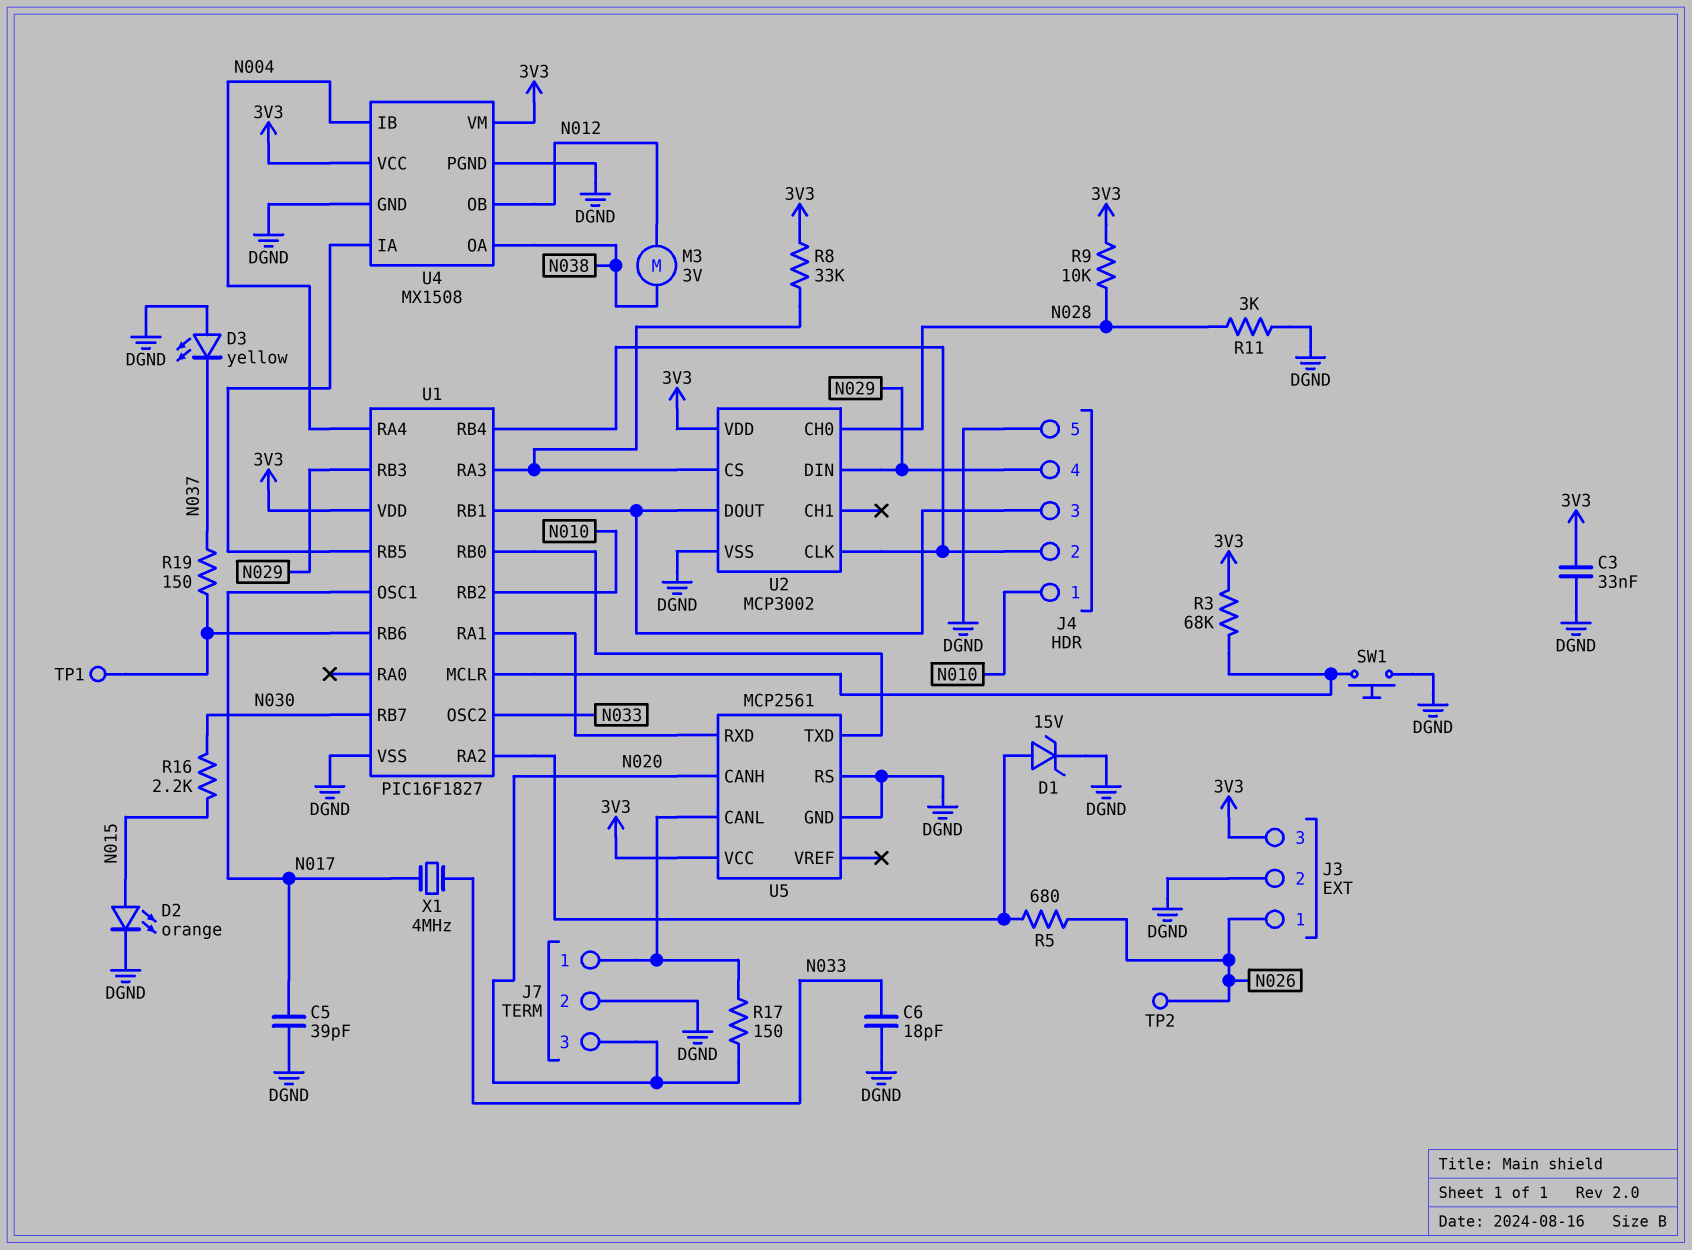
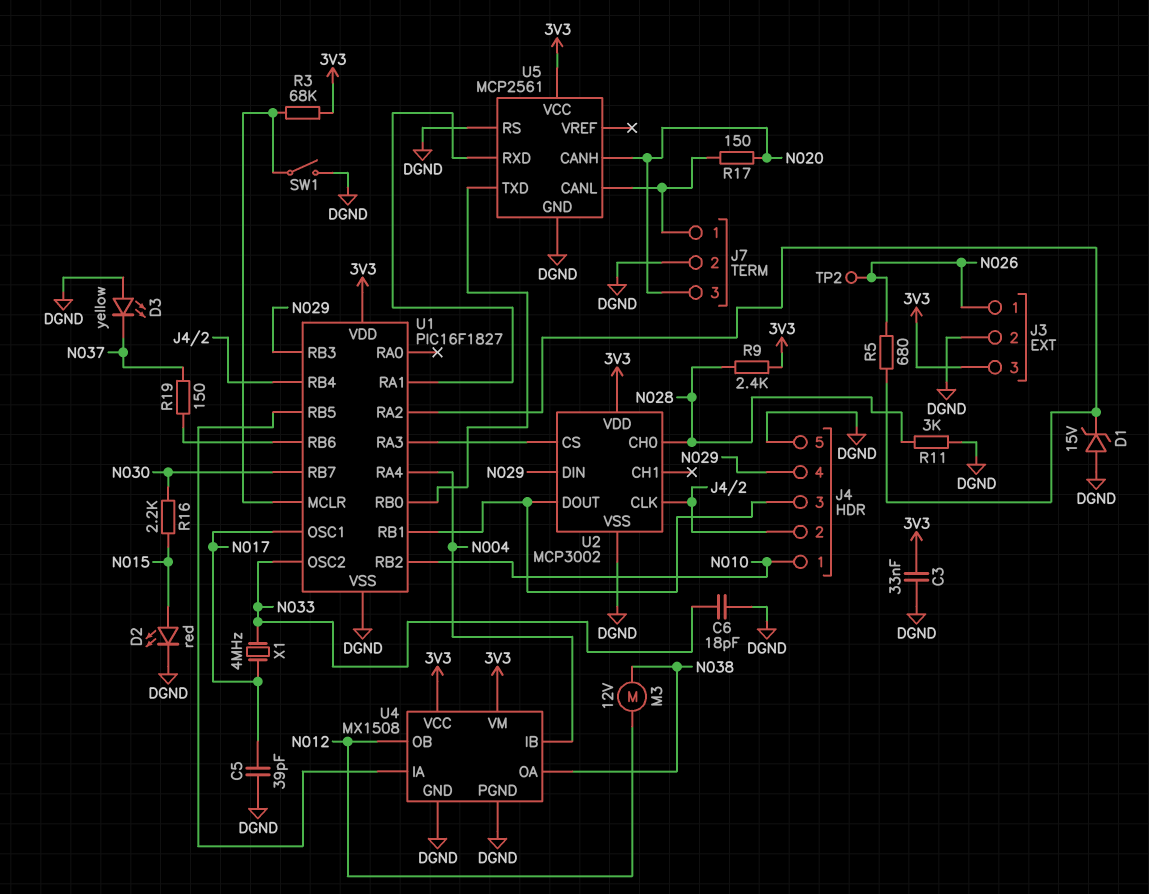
D1: zener 15V (A U1/RA2, K DGND) -> zener 15V (A DGND, K U1/RA2)
D2: LED orange (A N015, K DGND) -> LED red (A N015, K DGND)
M3: motor 3V (N012, N038) -> motor 12V (N012, N038)
R8: 33k (3V3, U1/RA3) -> none
R9: 10k (3V3, N028) -> 2.4k (3V3, N028)
SW1: button (DGND, U1/MCLR) -> switch (DGND, U1/MCLR)
TP1: test point (U1/RB6) -> none

